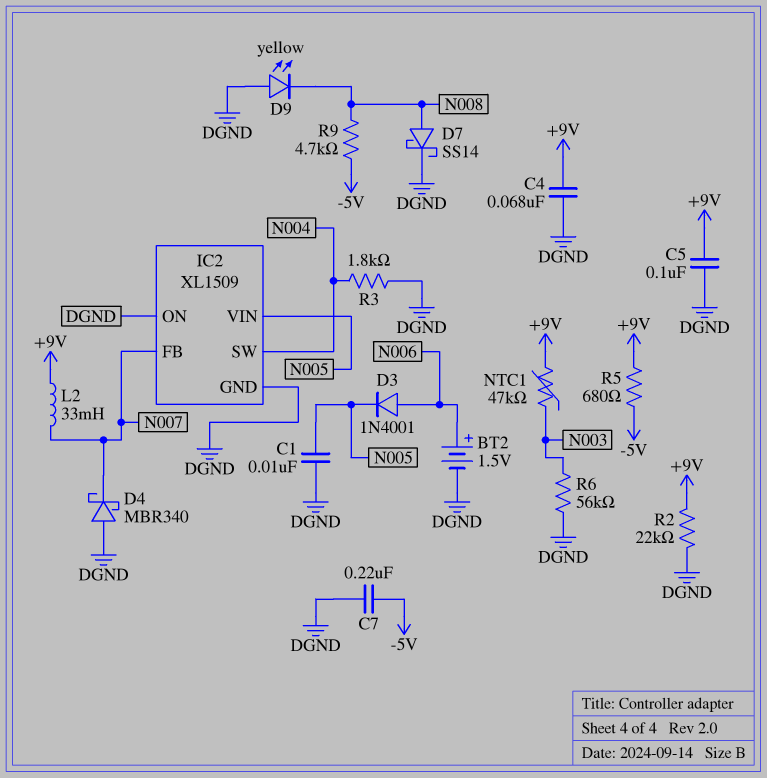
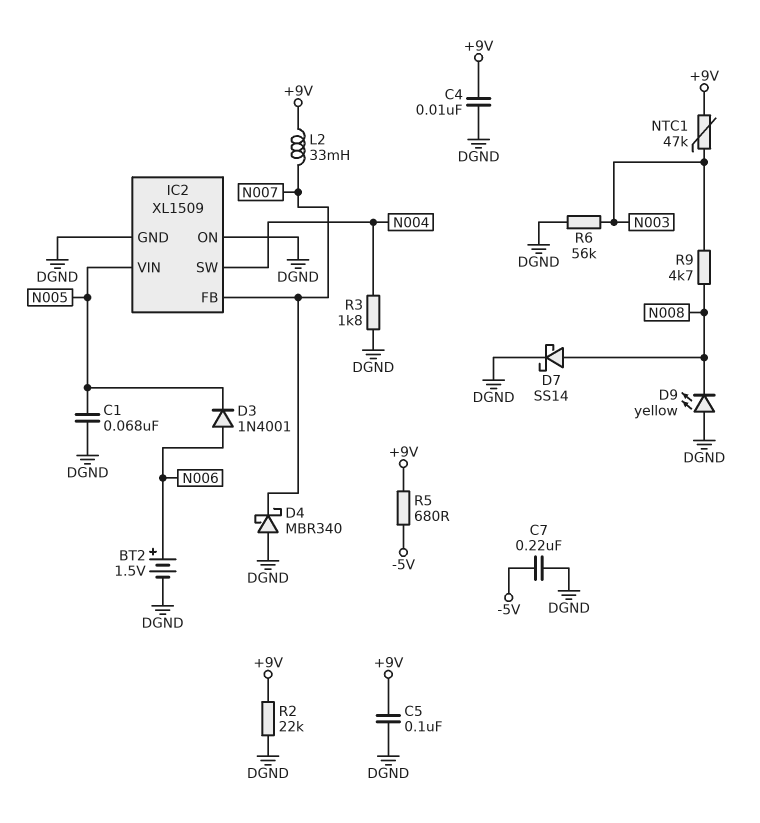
C1: 10nF (DGND, N005) -> 68nF (DGND, N005)
C4: 68nF (+9V, DGND) -> 10nF (+9V, DGND)
R9: 4.7k (-5V, N008) -> 4.7k (N003, N008)

